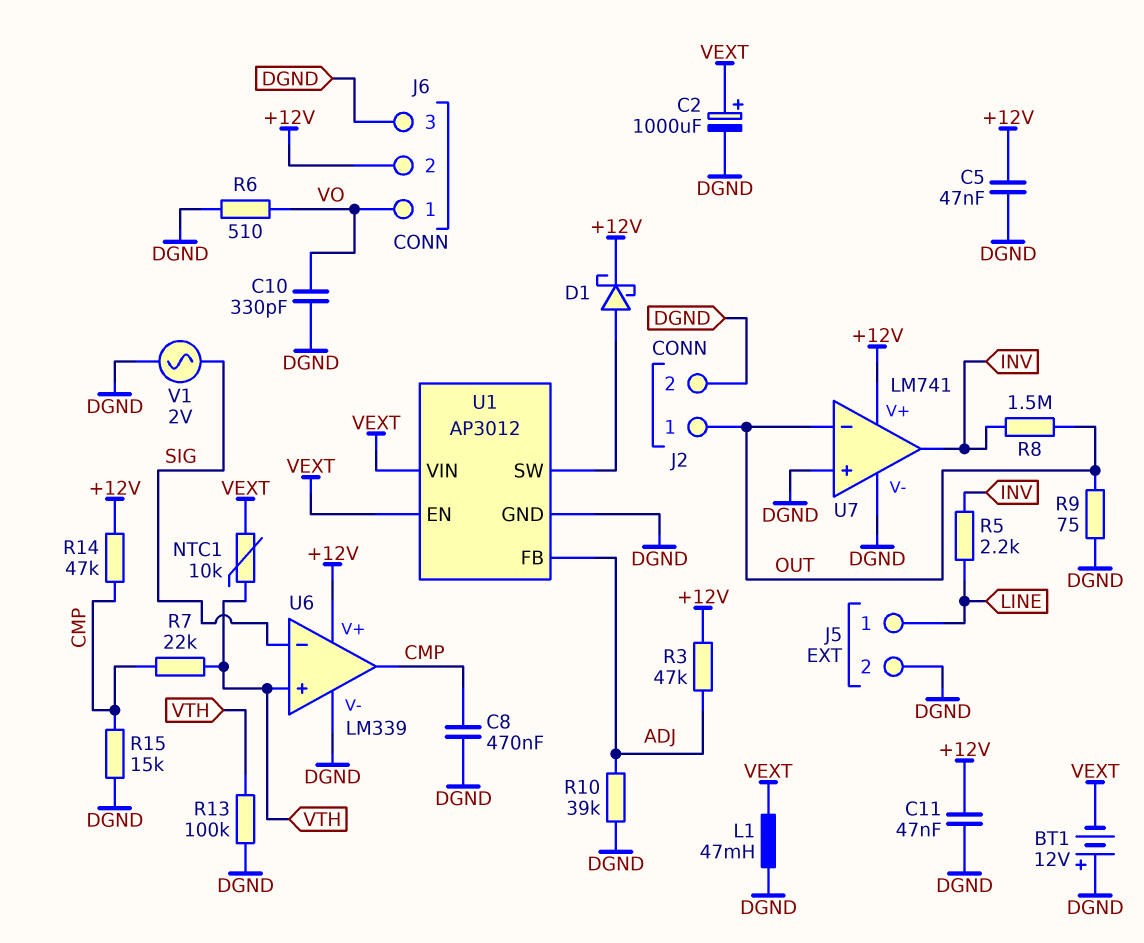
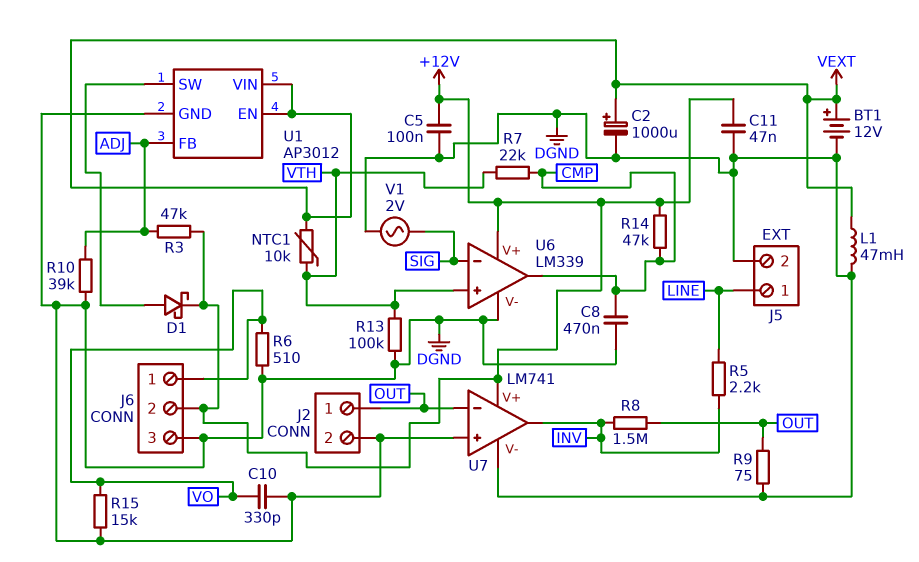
BT1: 12V (plus DGND, minus VEXT) -> 12V (plus VEXT, minus DGND)
C5: 47nF (+12V, DGND) -> 100nF (+12V, DGND)
R15: 15k (CMP, DGND) -> 15k (DGND, VO)

